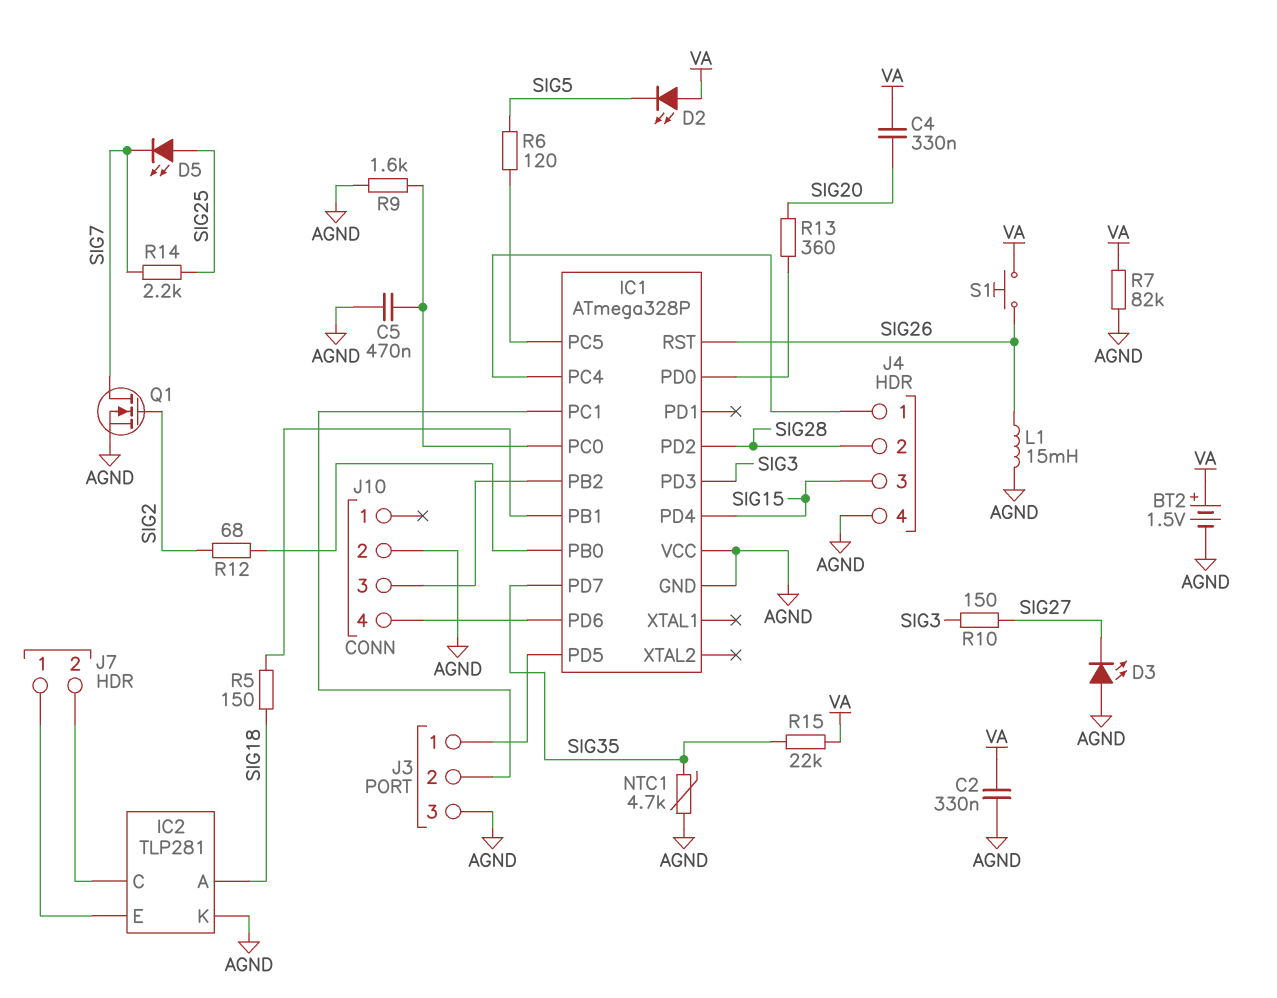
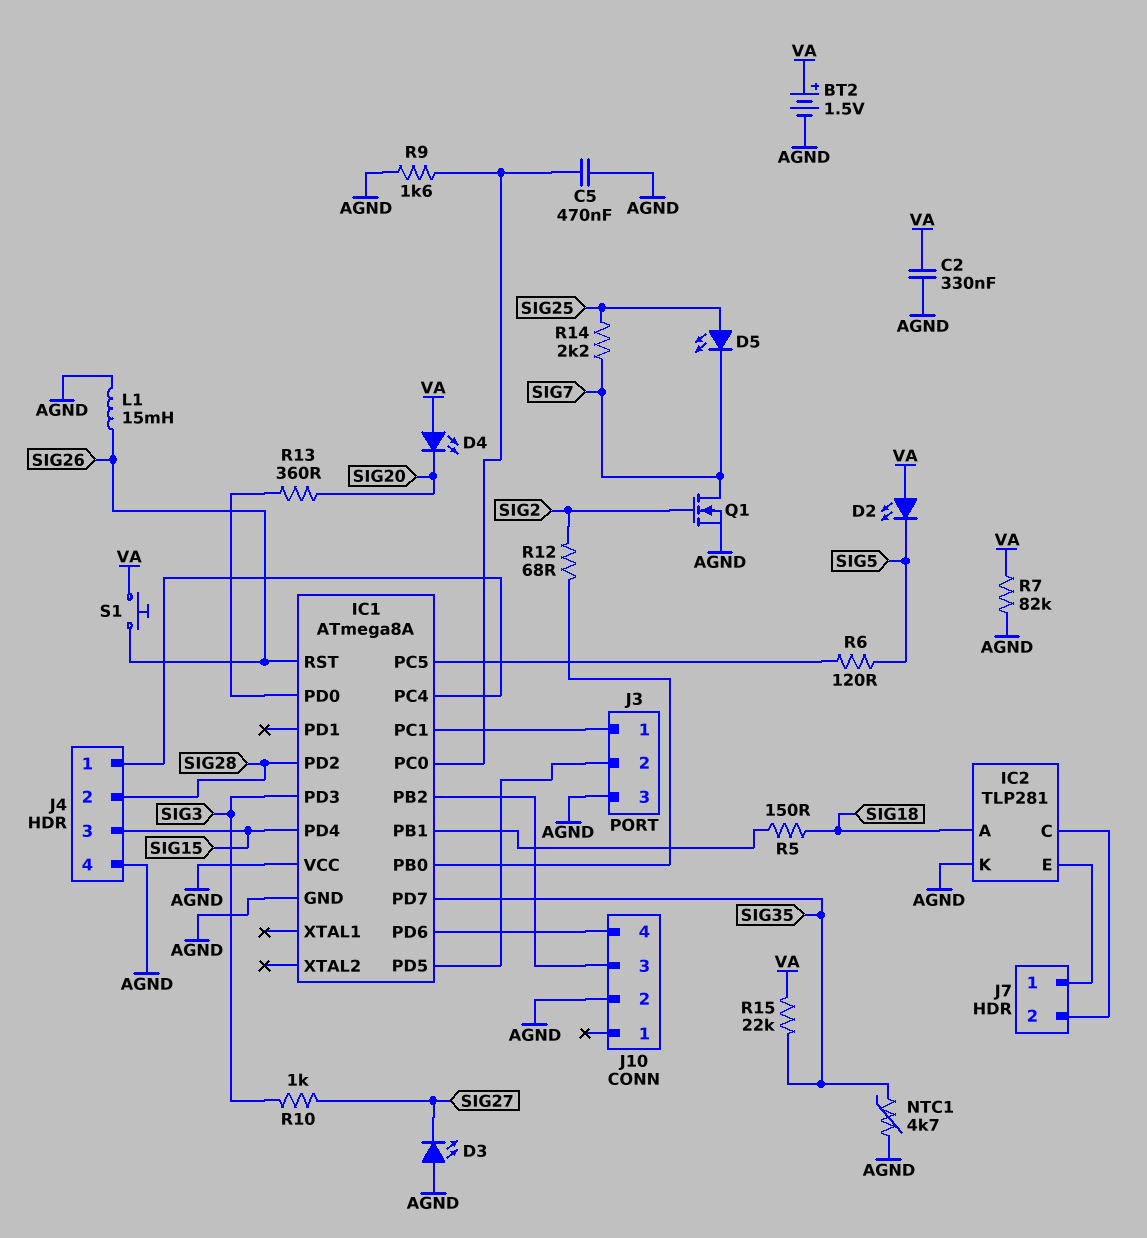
C4: 330nF (SIG20, VA) -> none
D4: none -> LED (A VA, K SIG20)
IC1: ATmega328P -> ATmega8A
J3 pin 1: IC1/PD5 -> IC1/PC1
J3 pin 2: IC1/PC1 -> IC1/PD5
R10: 150 (SIG3, SIG27) -> 1k (SIG3, SIG27)

